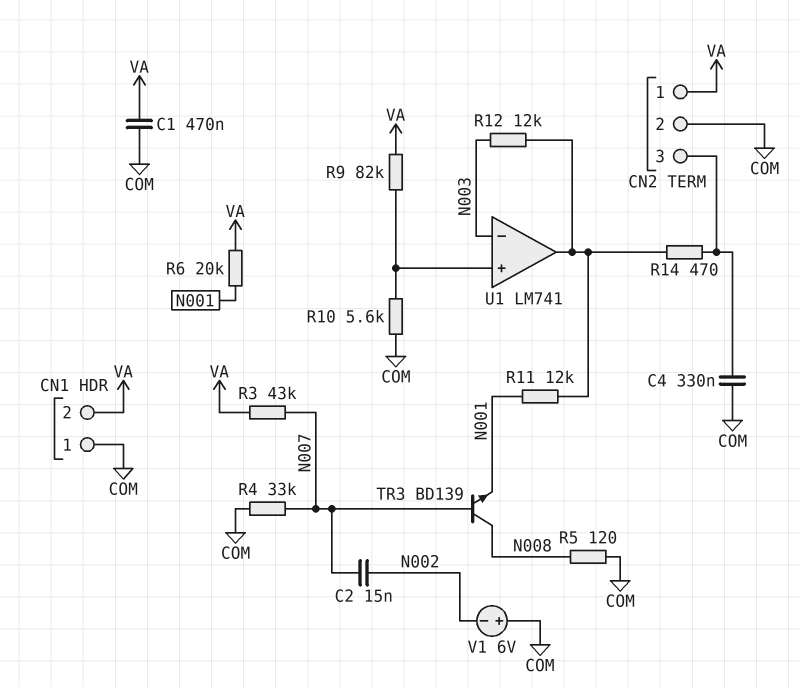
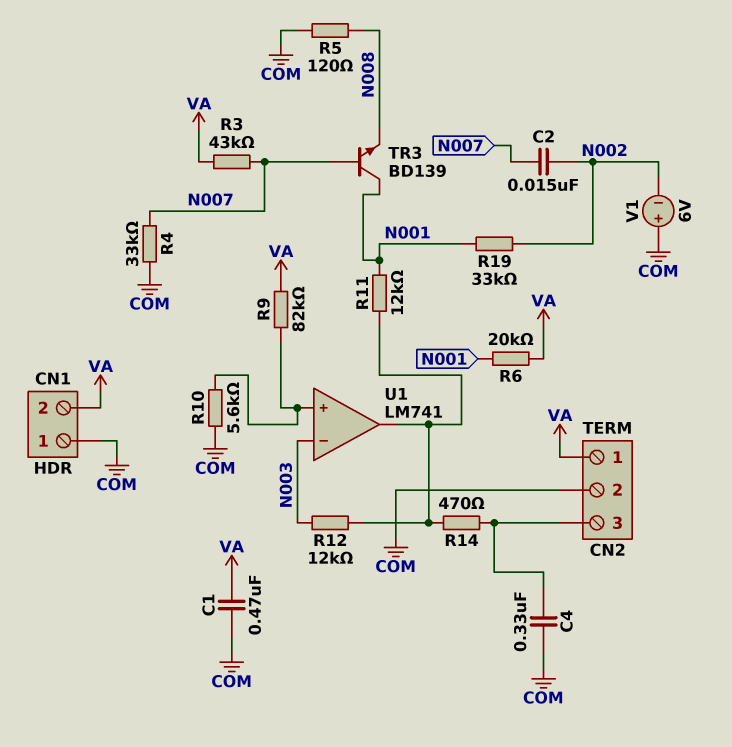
R19: none -> 33k (N001, N002)
TR3: NPN BD139 (B N007, C N008, E N001) -> NPN BD139 (B N007, C N001, E N008)

